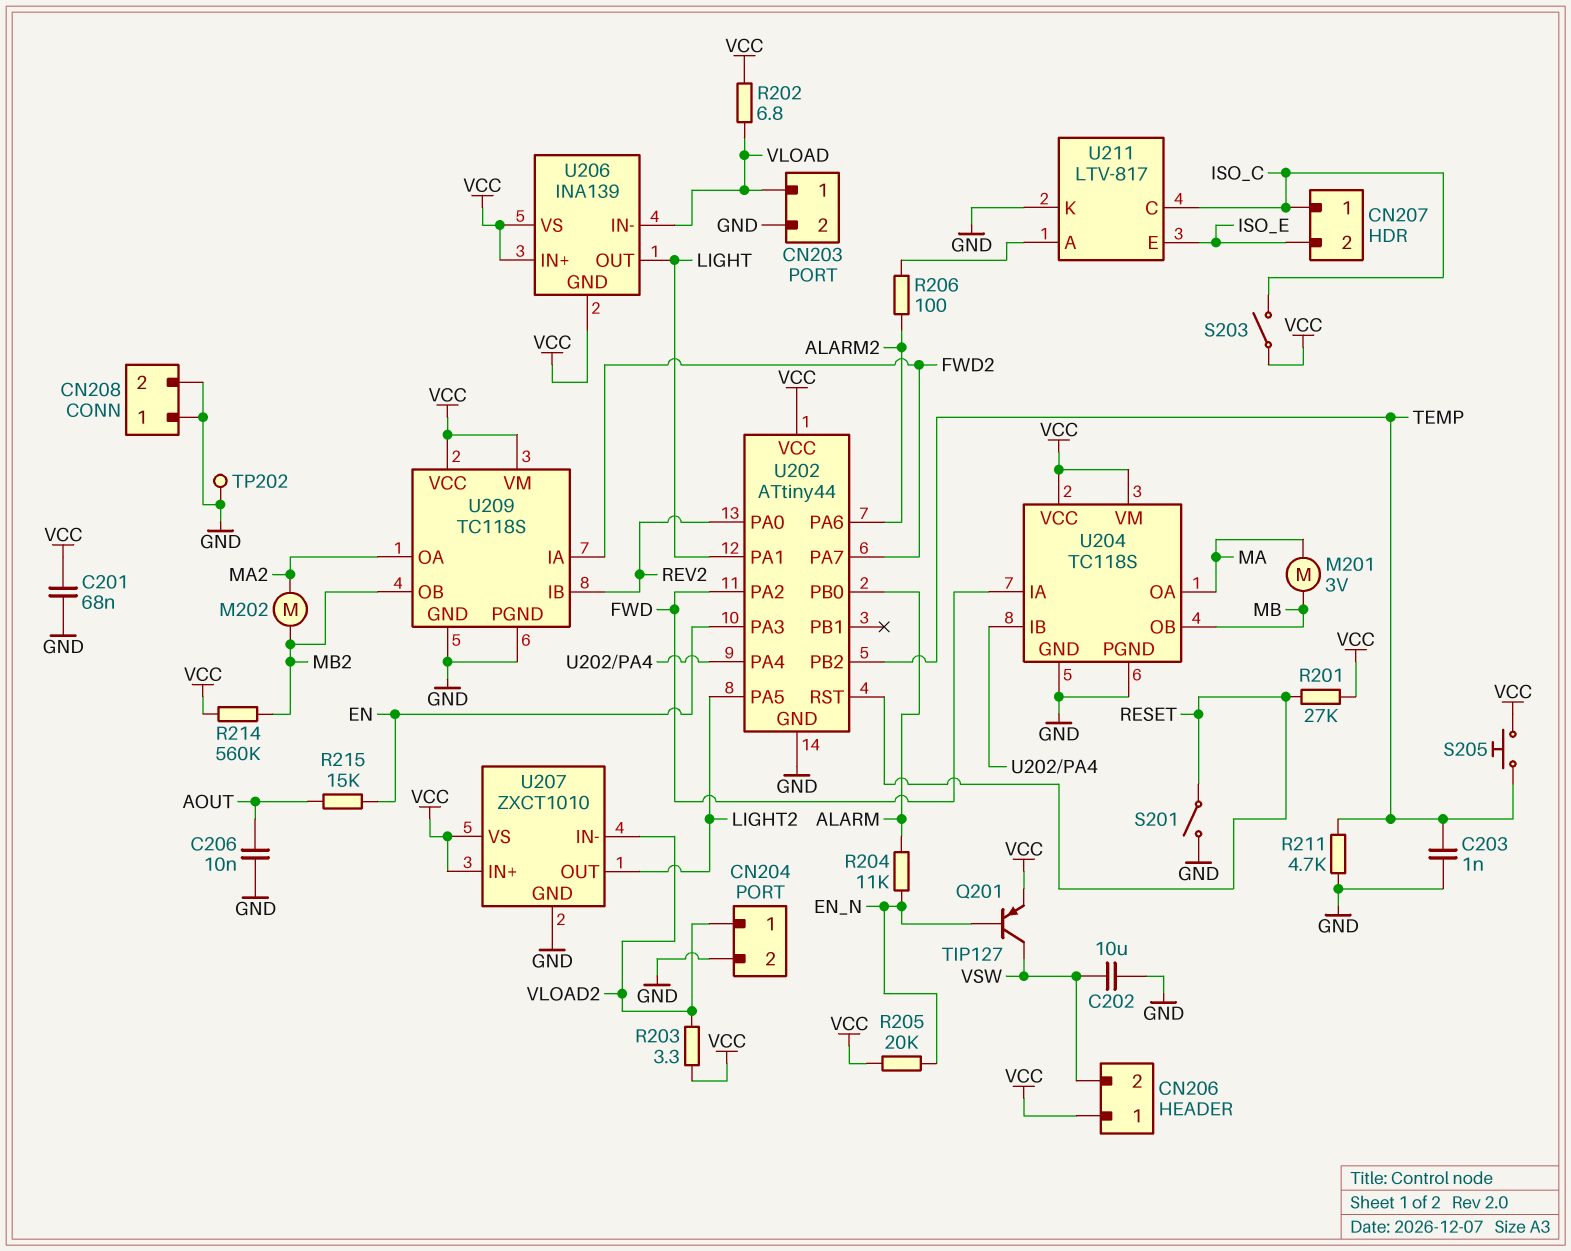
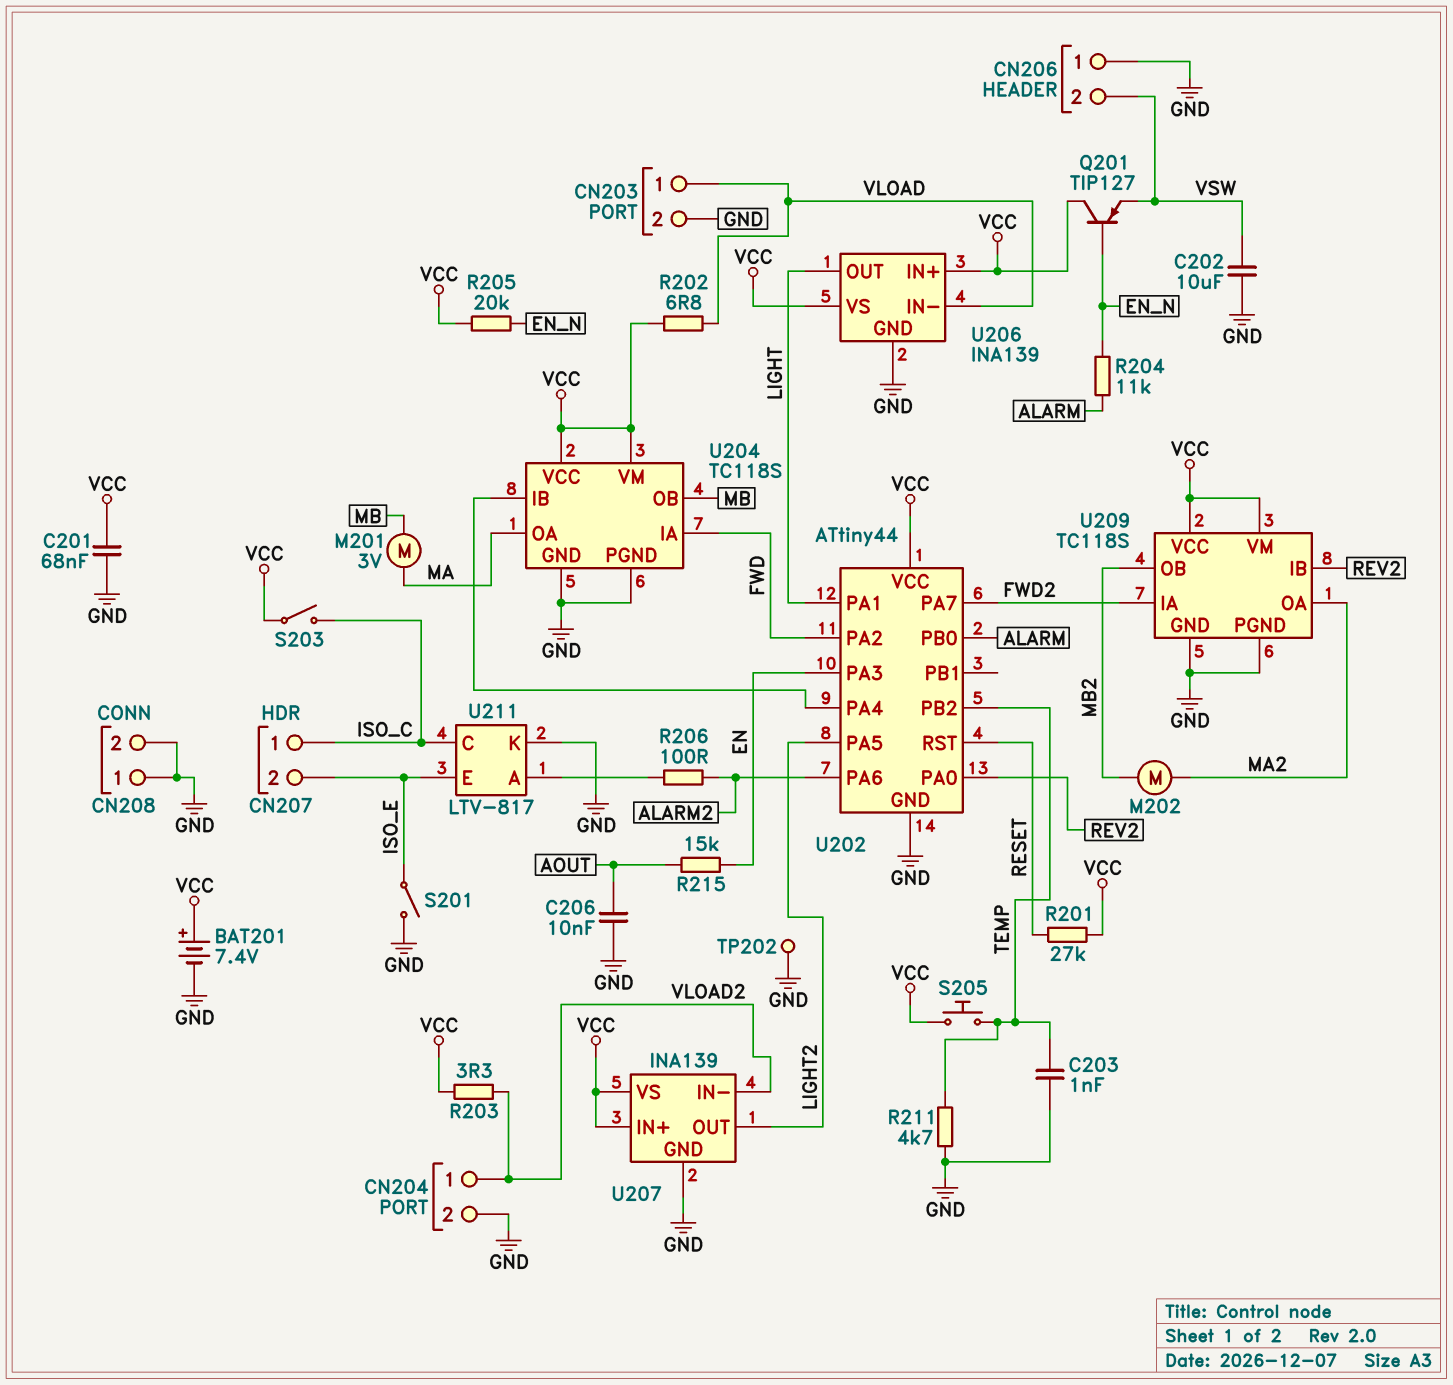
BAT201: none -> 7.4V (plus VCC, minus GND)
CN206 pin 1: VCC -> GND
Q201: PNP TIP127 (B EN_N, C VSW, E VCC) -> PNP TIP127 (B EN_N, C VCC, E VSW)
R214: 560k (MB2, VCC) -> none
S201: switch (GND, RESET) -> switch (GND, ISO_E)
U206 pin GND: VCC -> GND
U207: ZXCT1010 -> INA139

